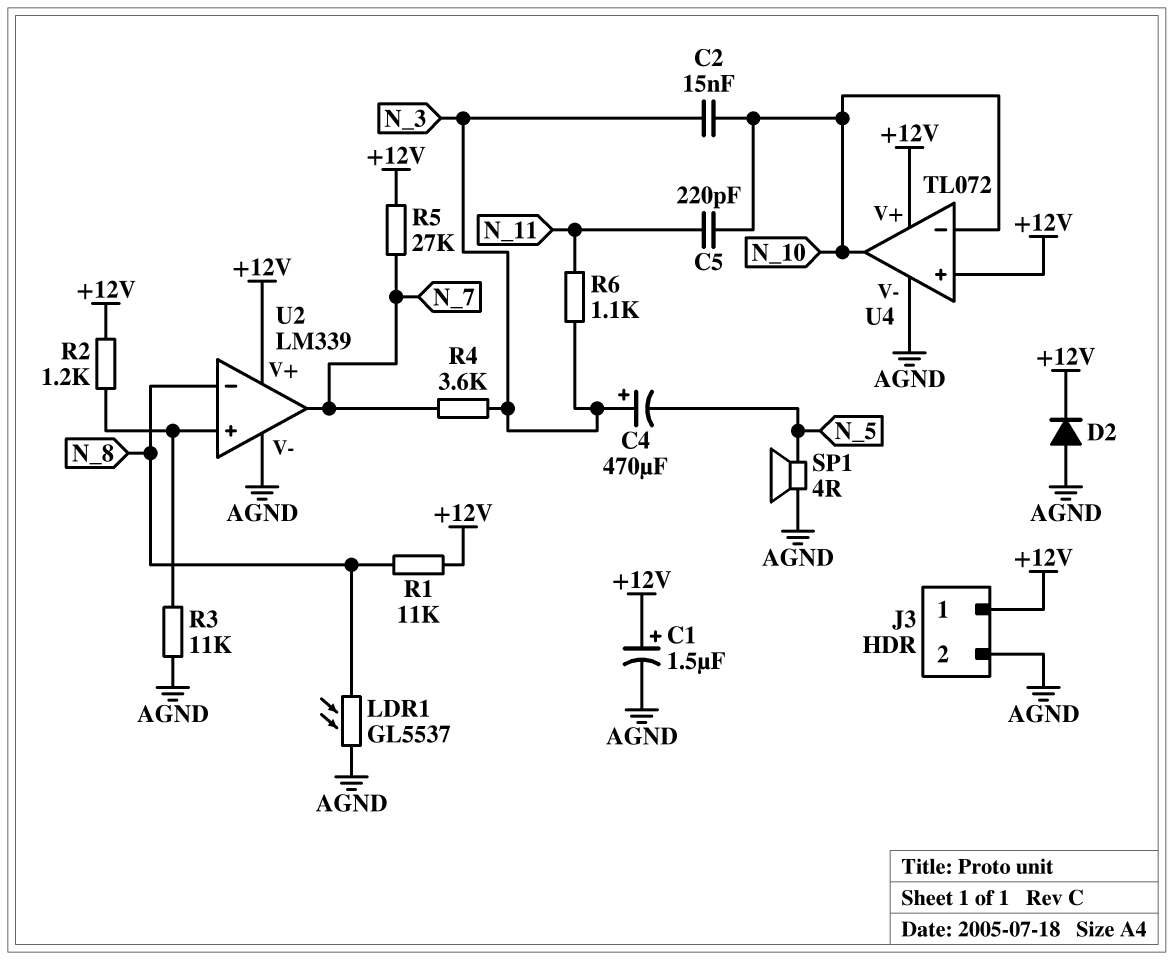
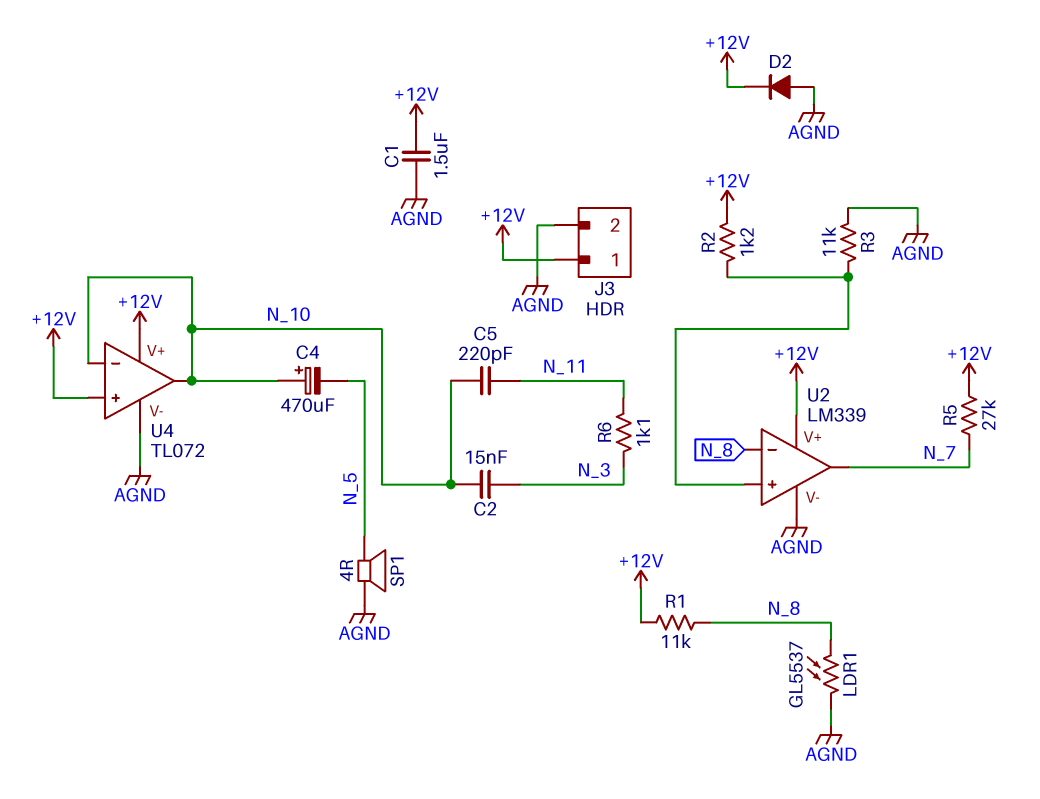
C1: 1.5uF (plus +12V, minus AGND) -> 1.5uF (+12V, AGND)
C4: 470uF (plus N_3, minus N_5) -> 470uF (plus N_10, minus N_5)
R4: 3.6k (N_3, N_7) -> none

